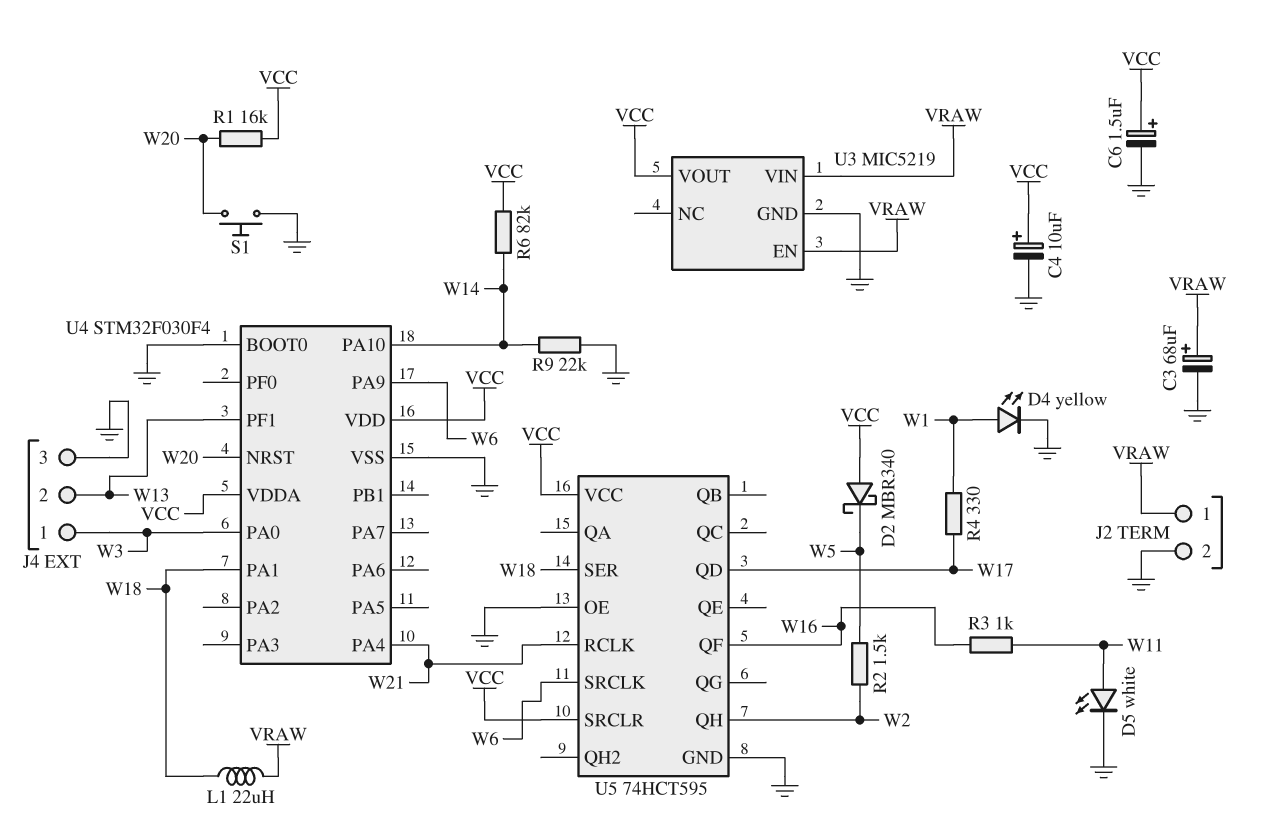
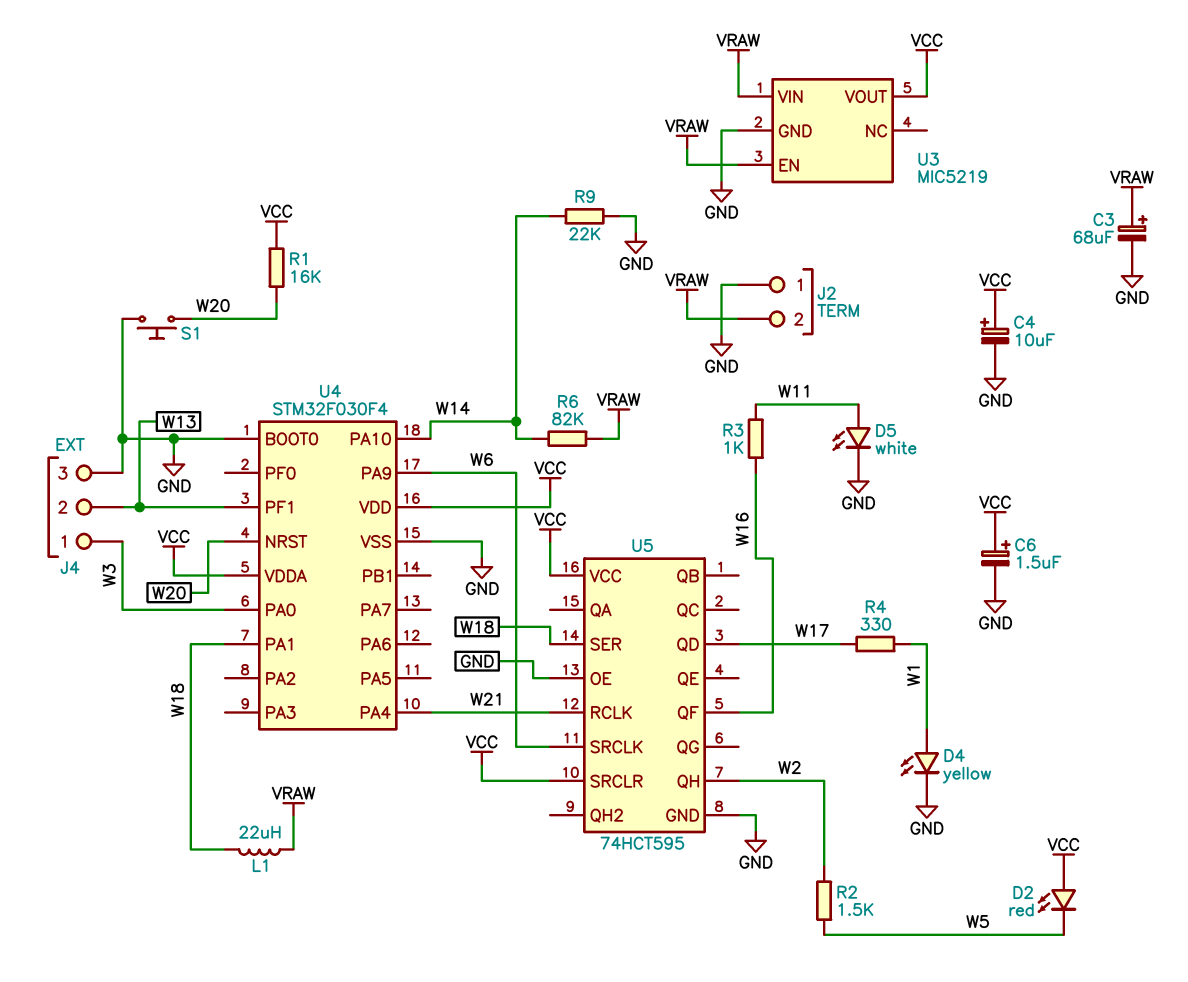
D2: schottky MBR340 (A VCC, K W5) -> LED red (A VCC, K W5)
J2 pin 1: VRAW -> GND
J2 pin 2: GND -> VRAW
R6: 82k (VCC, W14) -> 82k (VRAW, W14)

